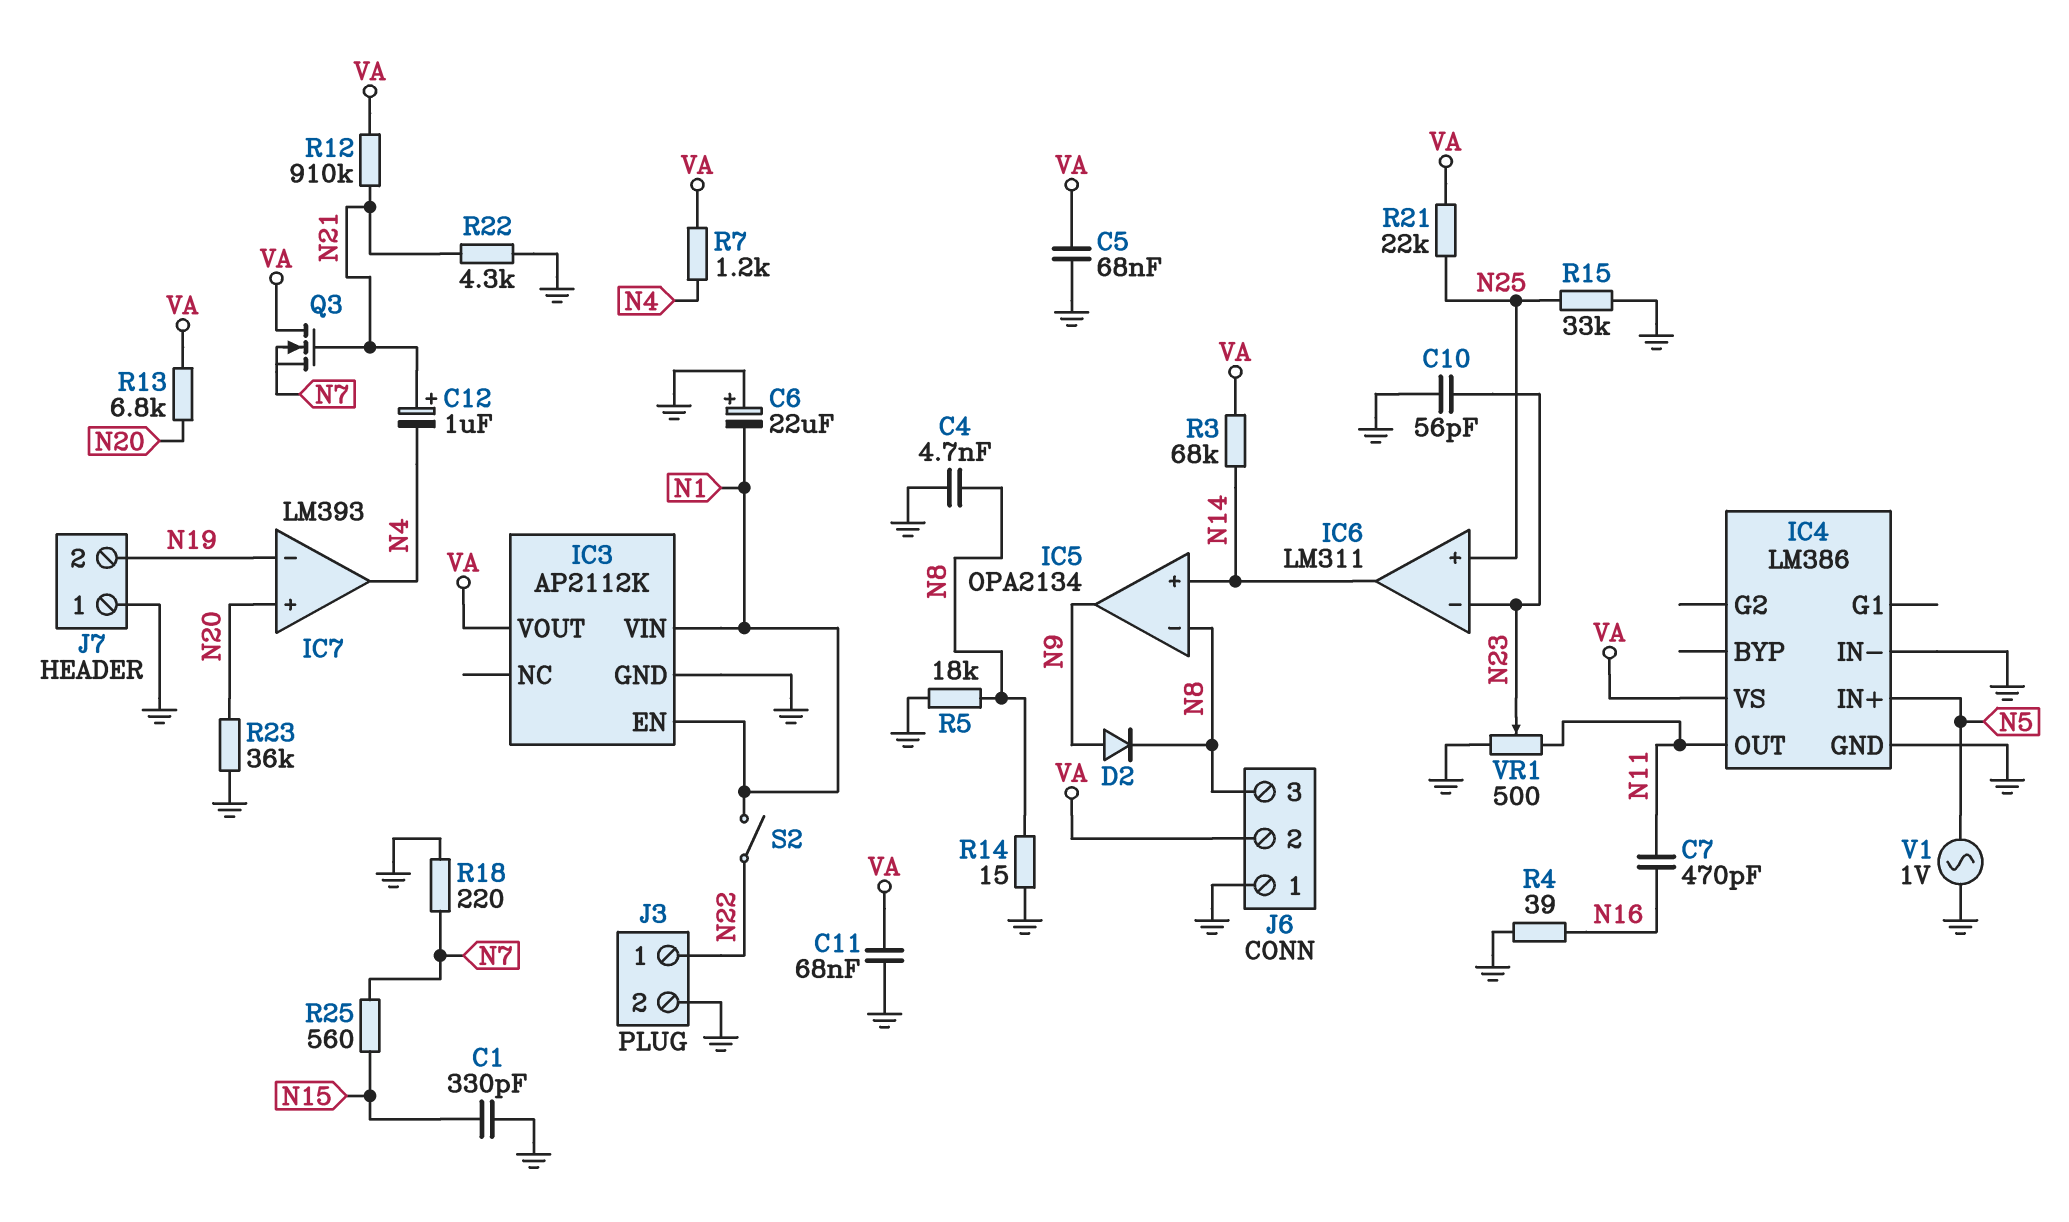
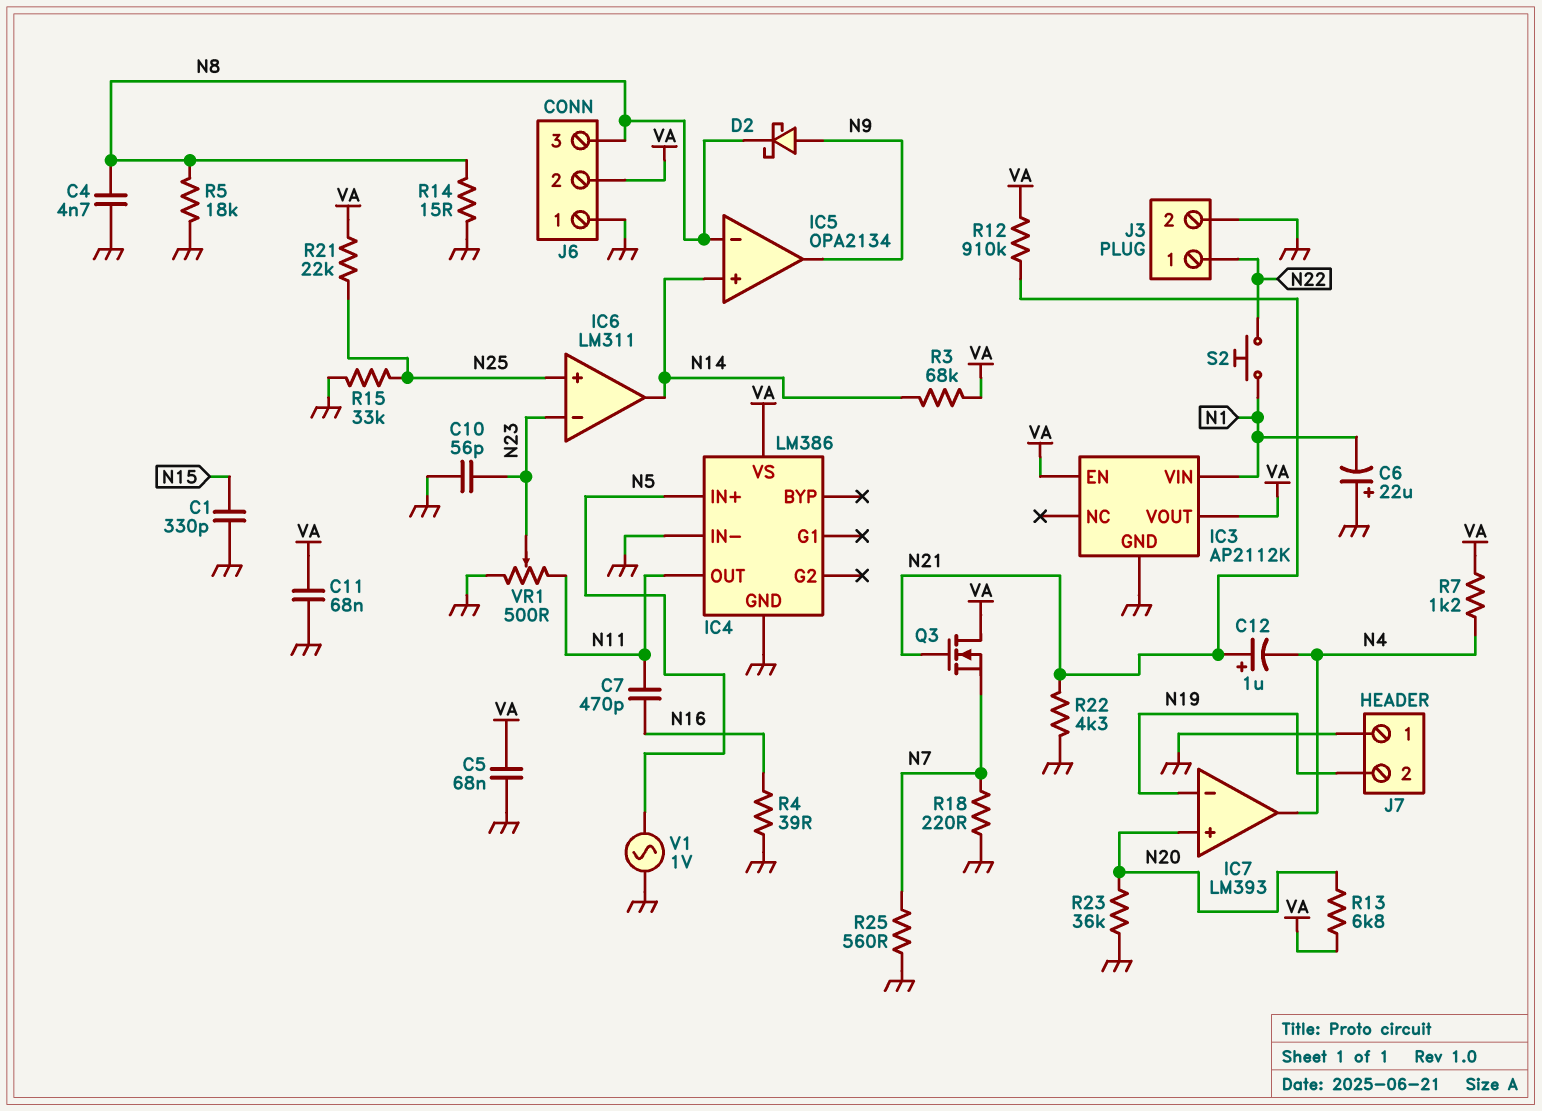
D2: diode (A N9, K N8) -> schottky (A N9, K N8)
IC3 pin EN: N1 -> VA
R25: 560 (N7, N15) -> 560 (GND, N7)
S2: switch (N1, N22) -> button (N1, N22)

